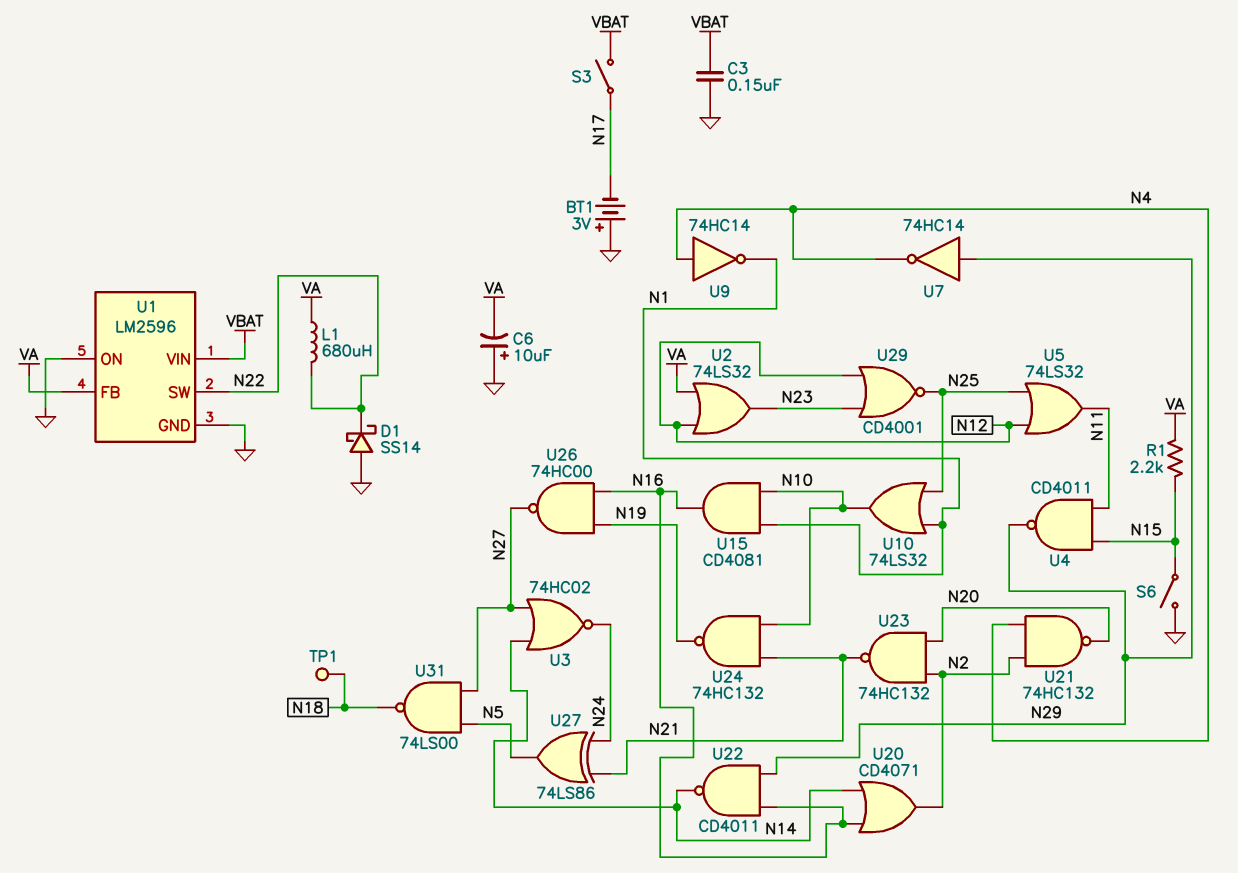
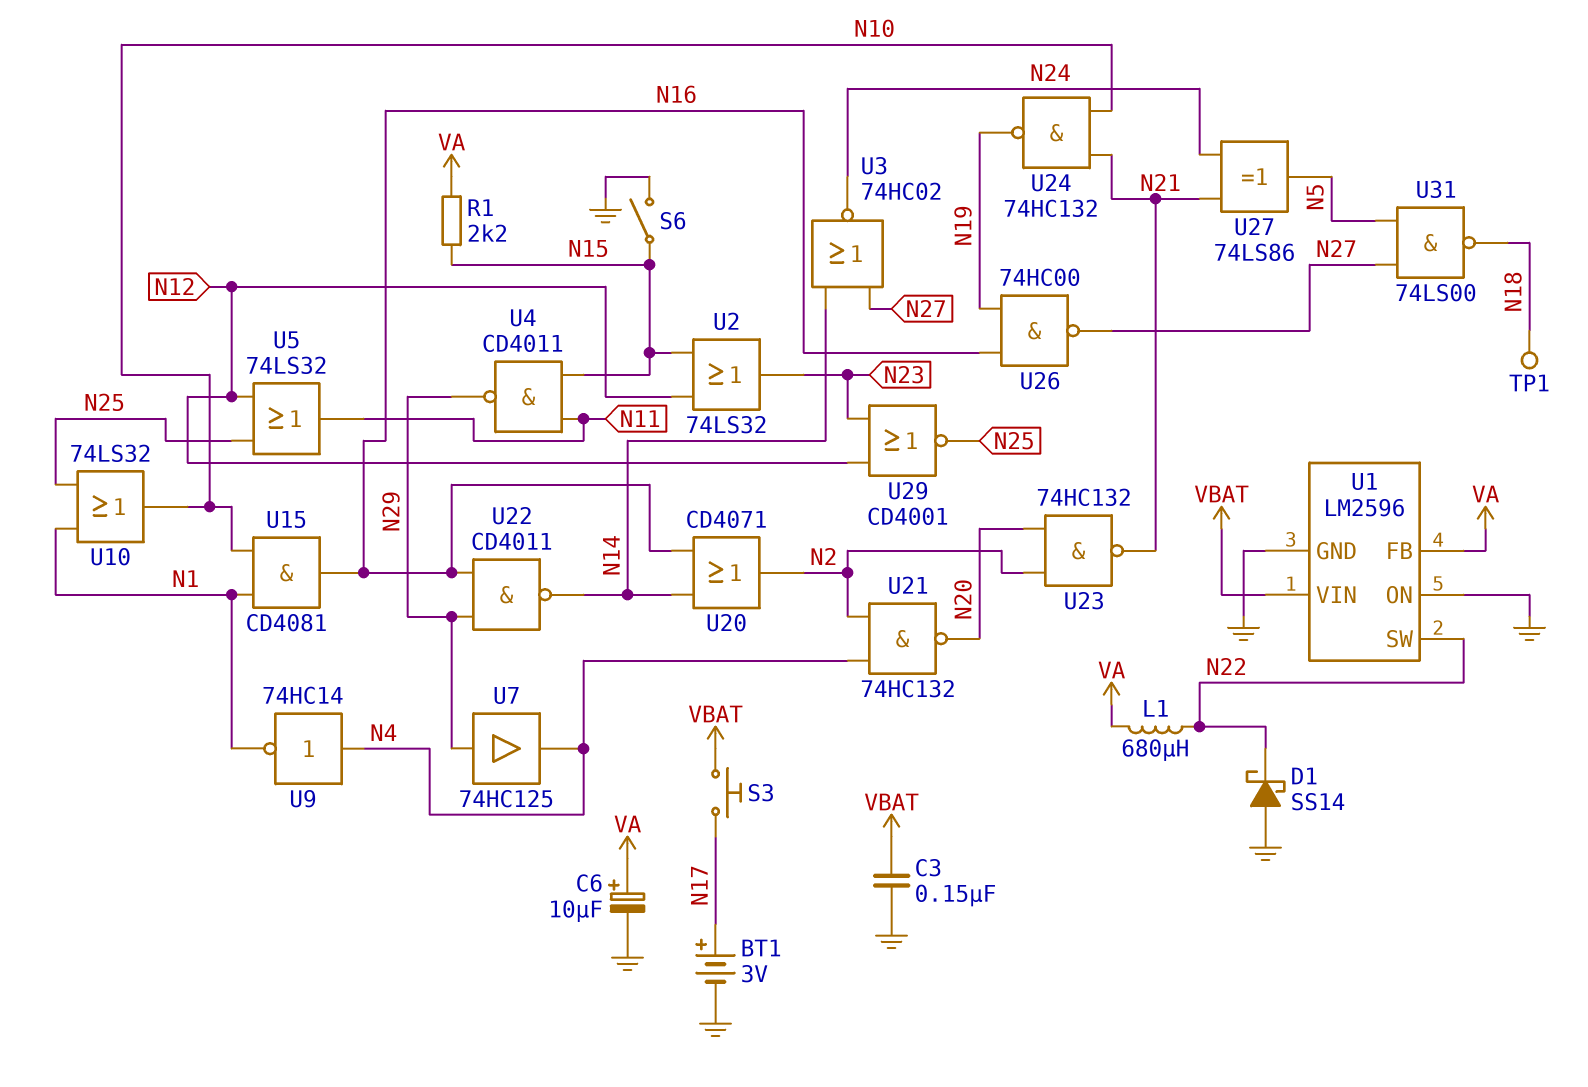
BT1: 3V (plus GND, minus N17) -> 3V (plus N17, minus GND)
C6: 10uF (plus GND, minus VA) -> 10uF (plus VA, minus GND)
S3: switch (N17, VBAT) -> button (N17, VBAT)
U2: OR 74LS32 (in N12, in VA, out N23) -> OR 74LS32 (in N12, in N15, out N23)
U7: NOT 74HC14 (in N29, out N4) -> buffer 74HC125 (in N29, out N4)

